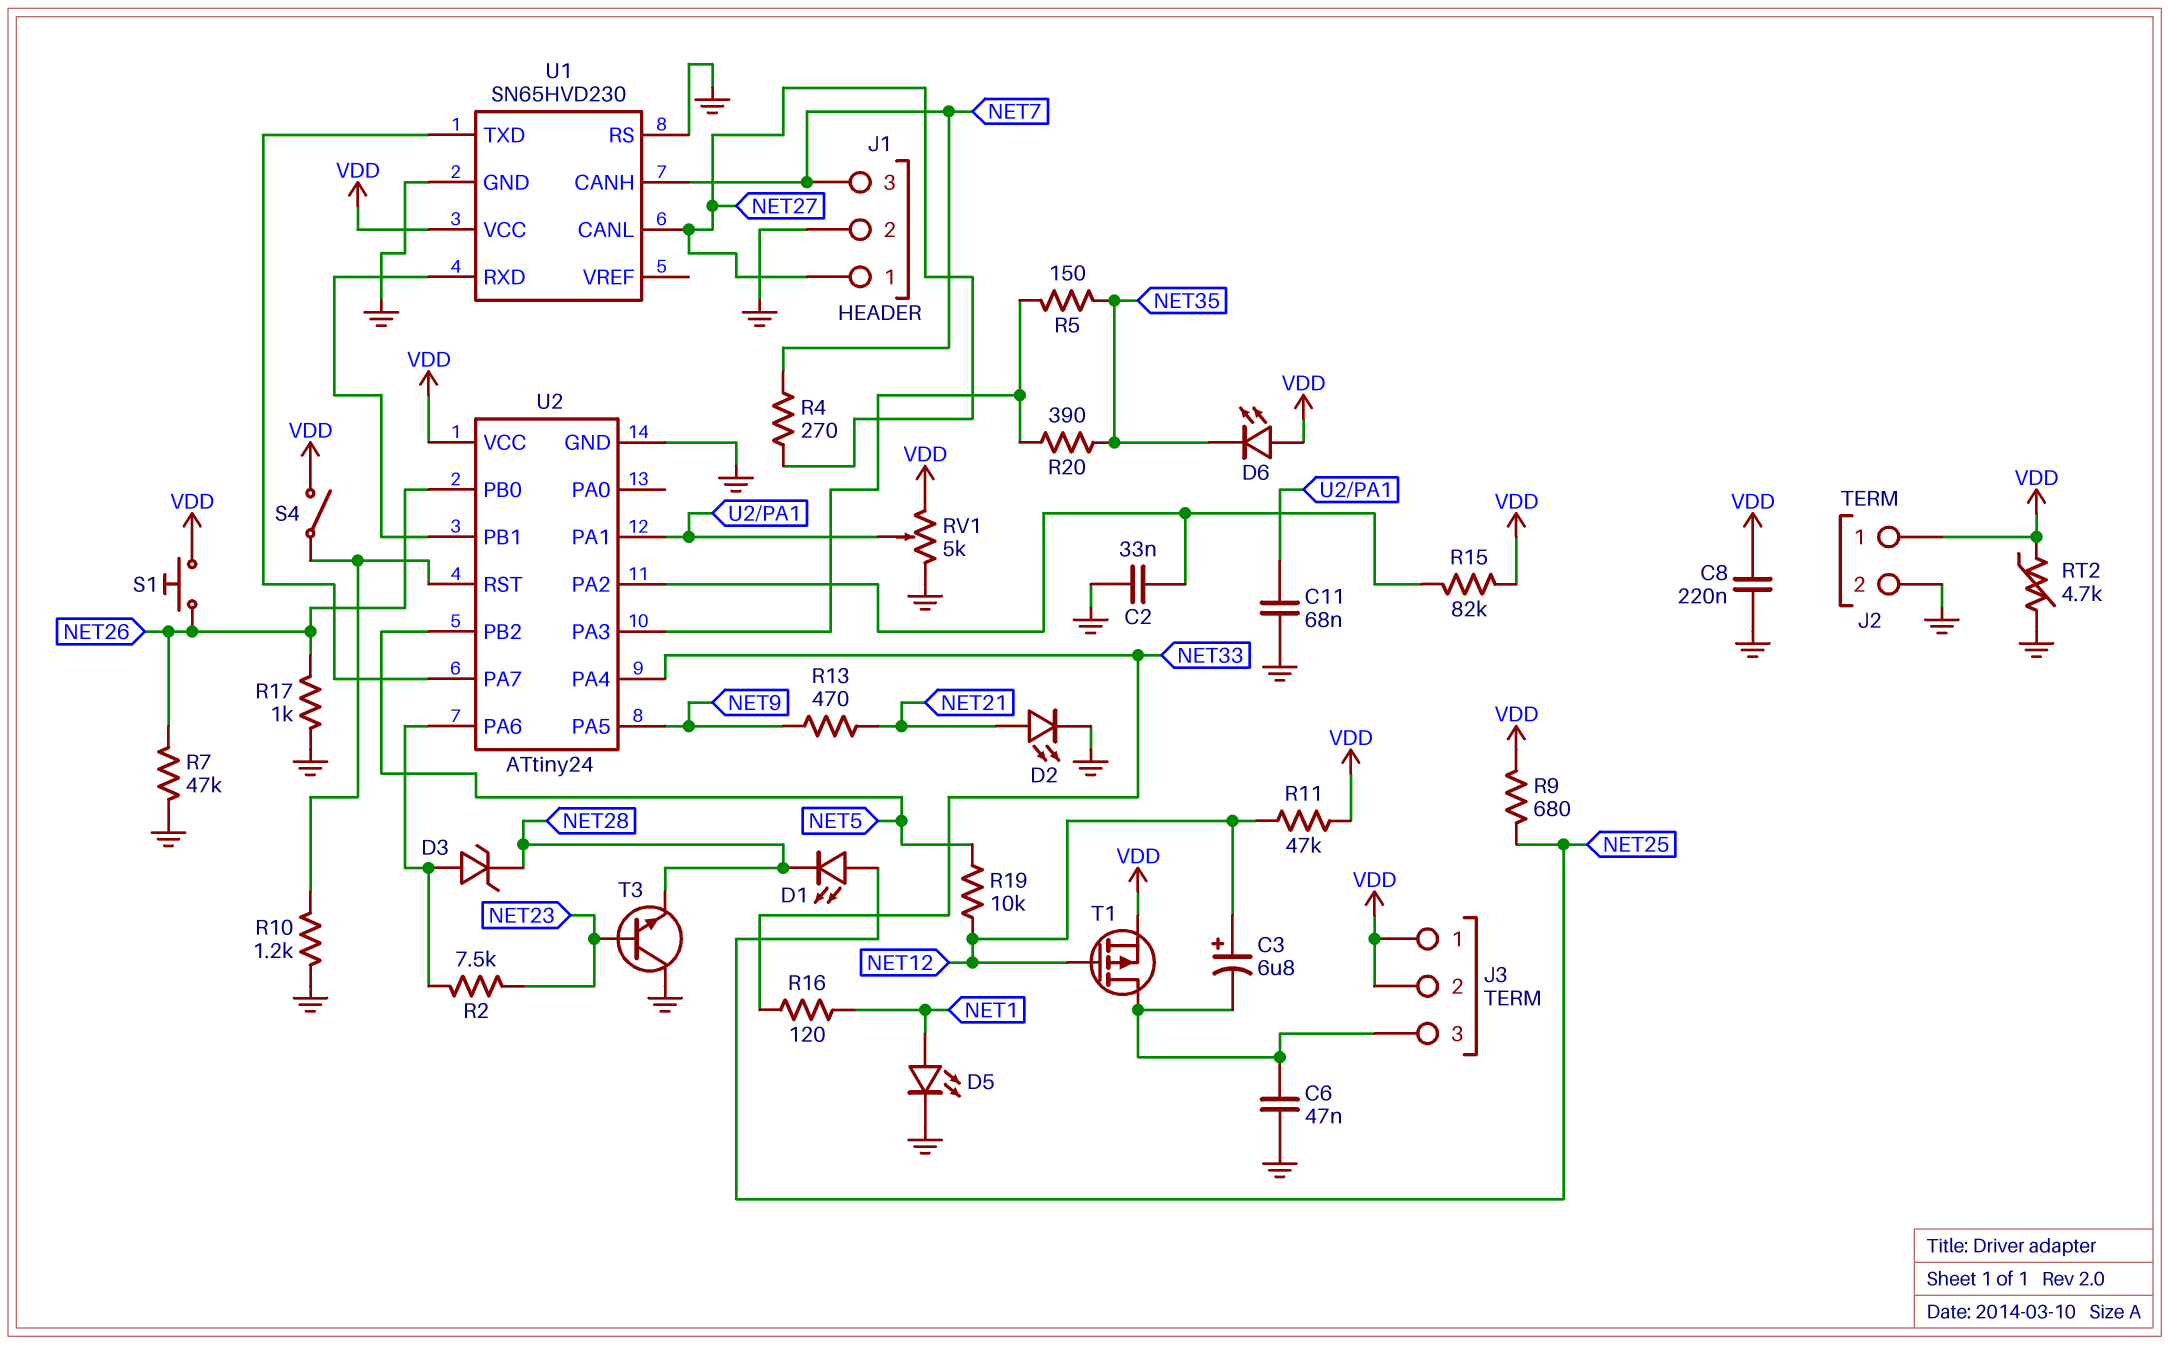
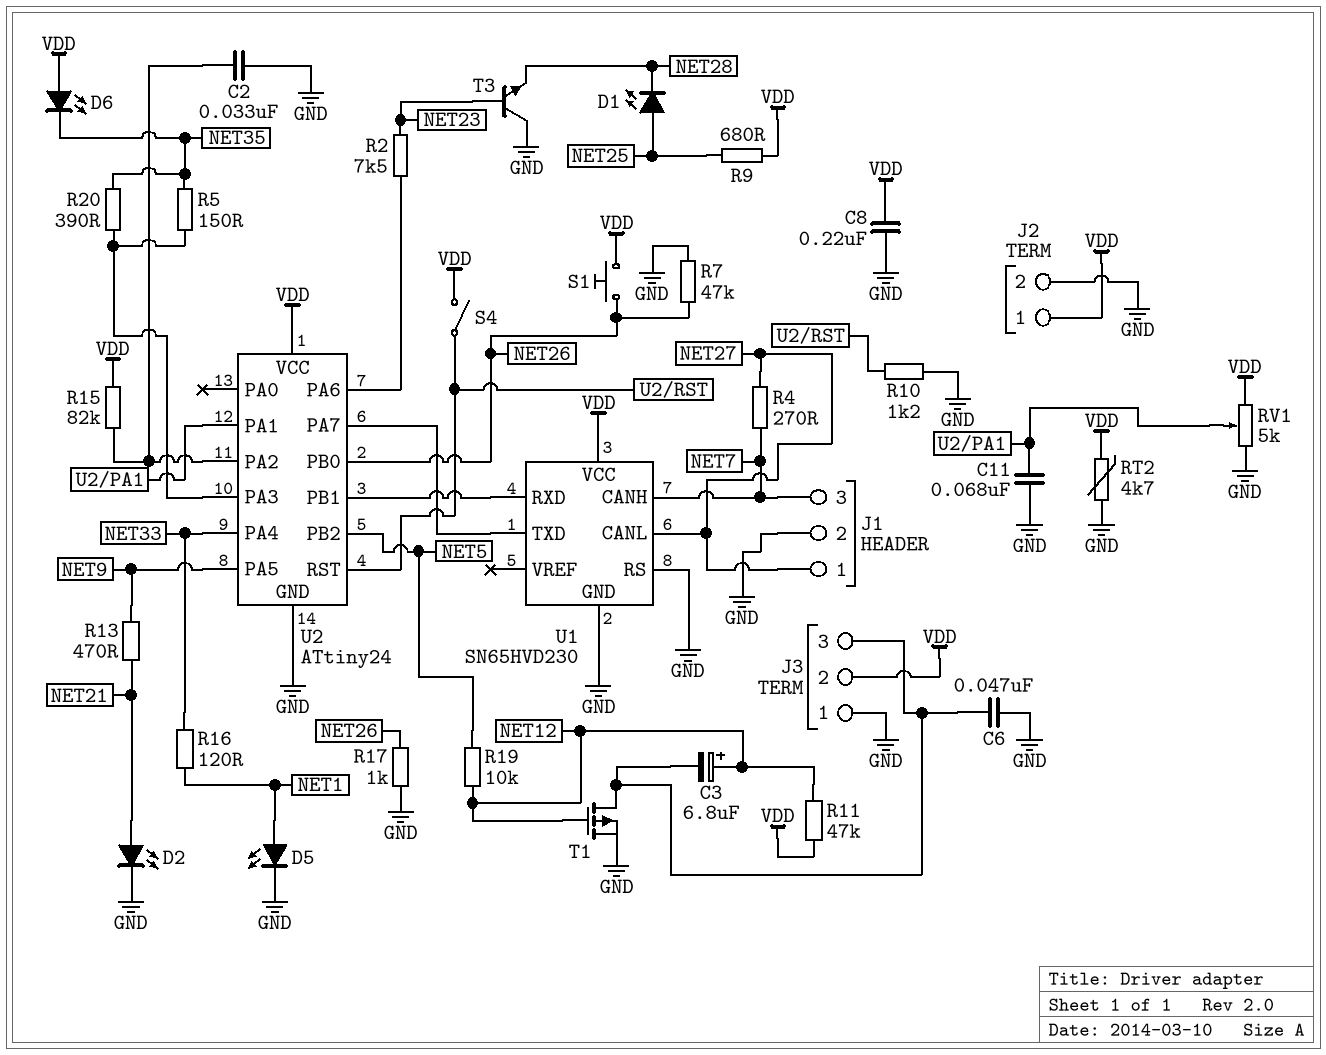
D3: zener (A U2/PA6, K NET28) -> none
J3 pin 1: VDD -> GND
T1: PMOS (G NET12, D J3/3, S VDD) -> PMOS (G NET12, D J3/3, S GND)

